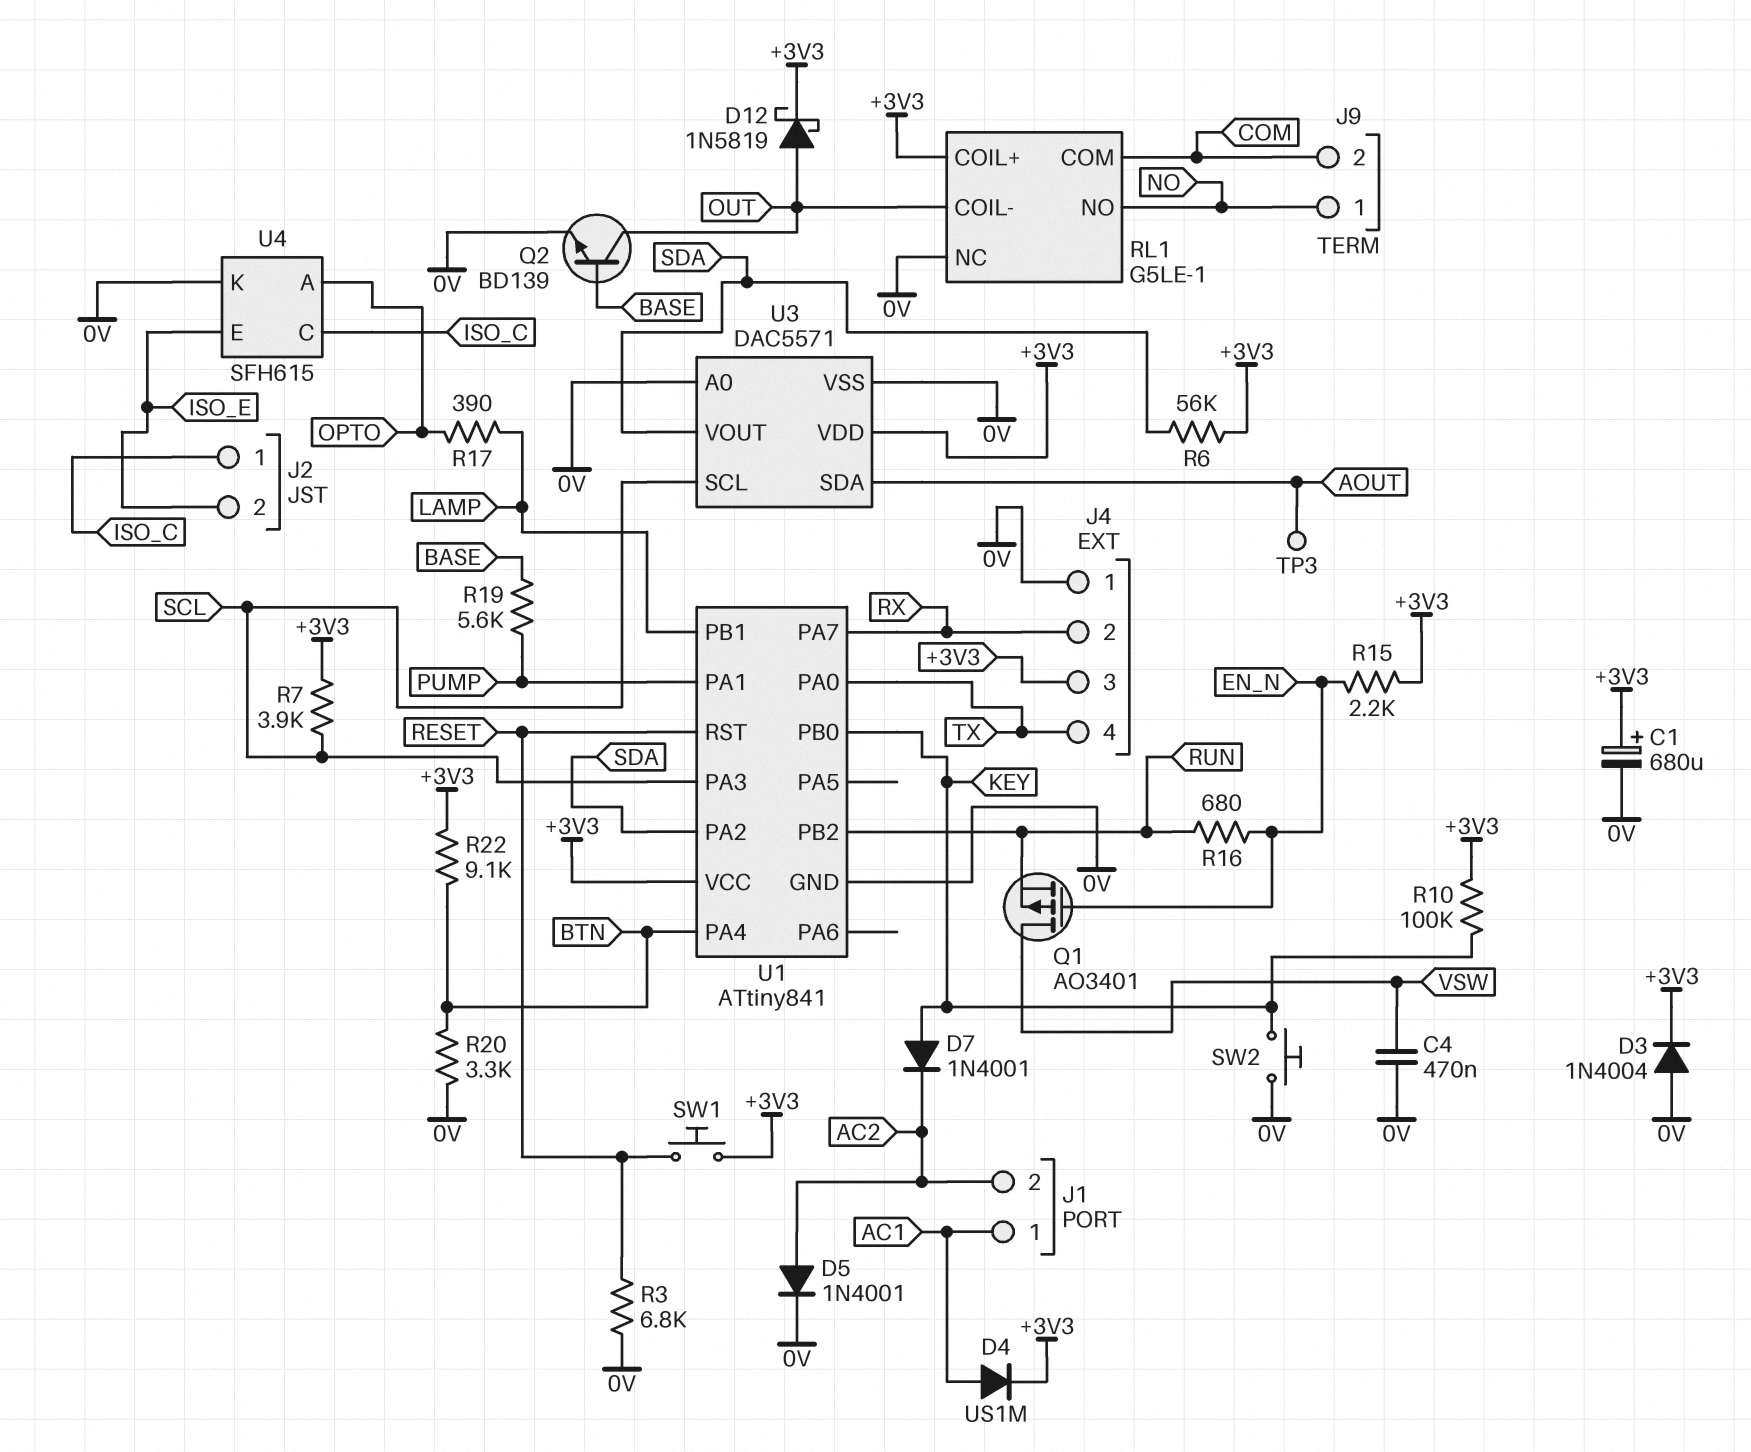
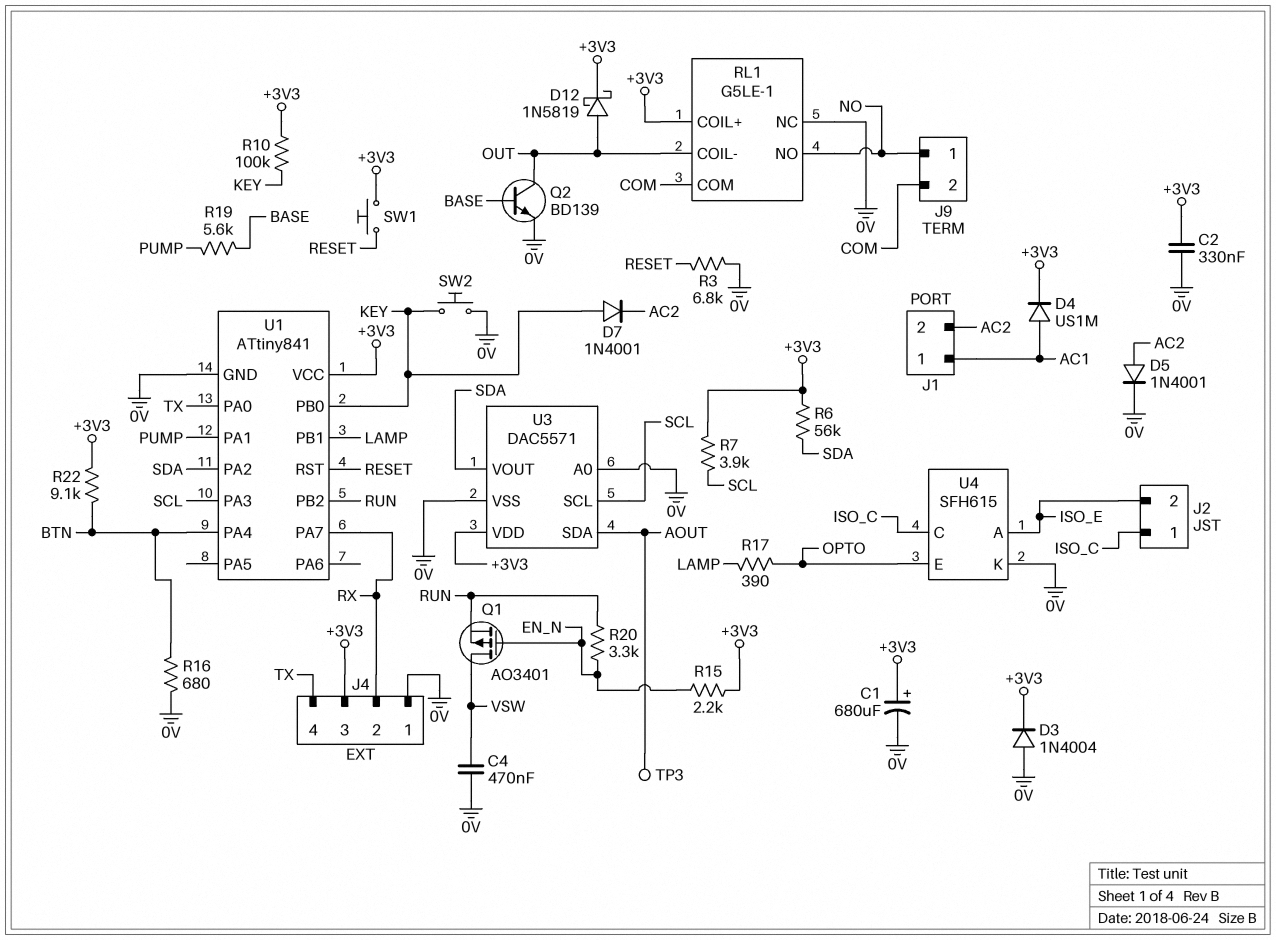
C2: none -> 330nF (+3V3, 0V)
R16: 680 (EN_N, RUN) -> 680 (0V, BTN)
R20: 3.3k (0V, BTN) -> 3.3k (EN_N, RUN)
U4 pin A: OPTO -> ISO_E
U4 pin E: ISO_E -> OPTO

